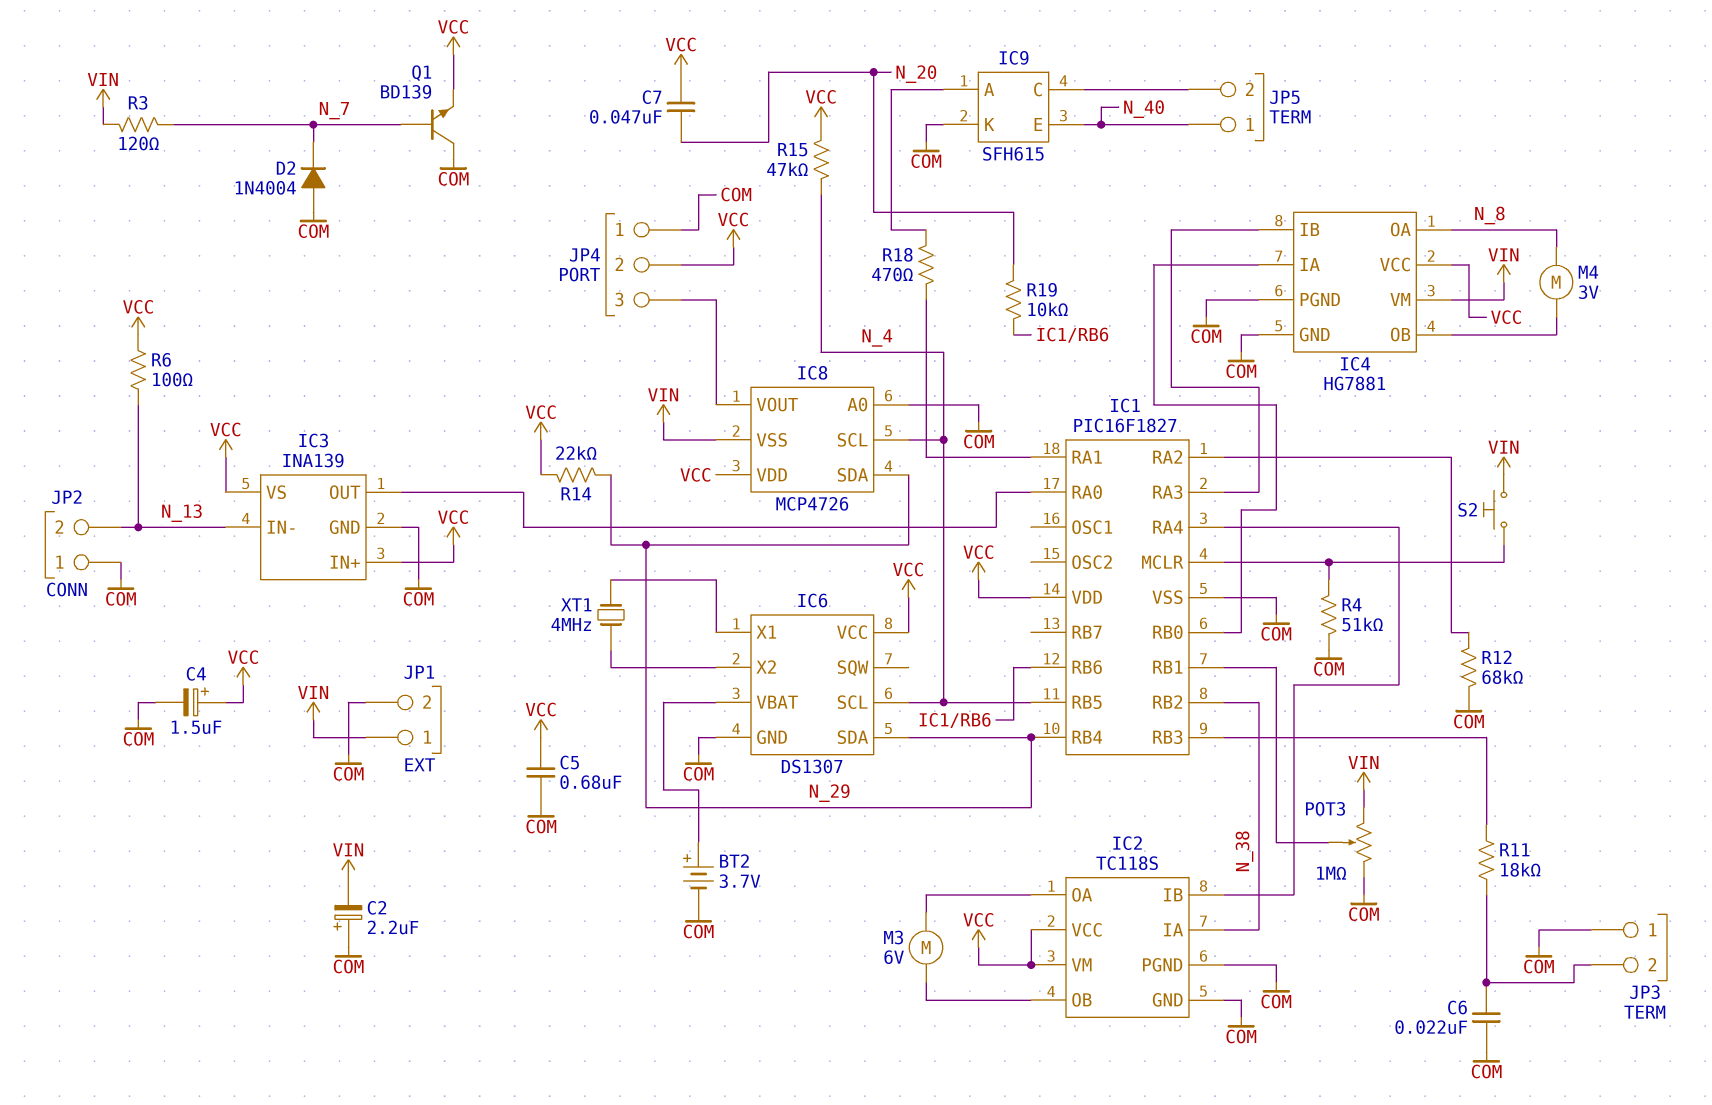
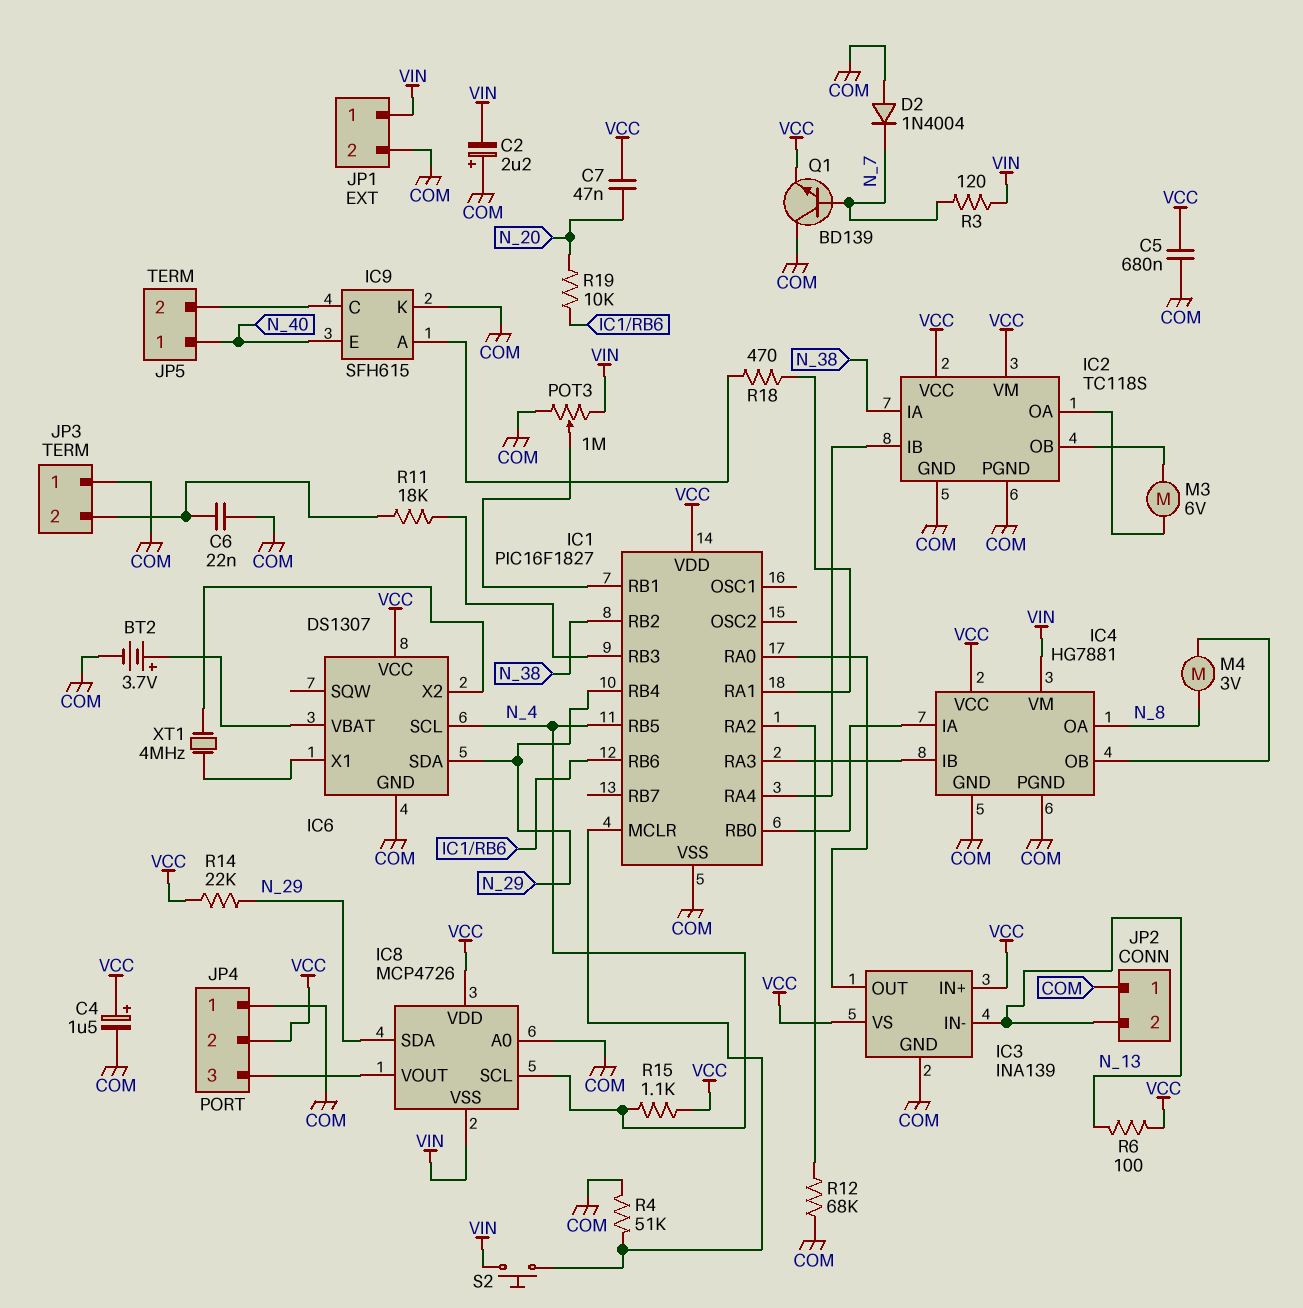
R15: 47k (N_4, VCC) -> 1.1k (N_4, VCC)

